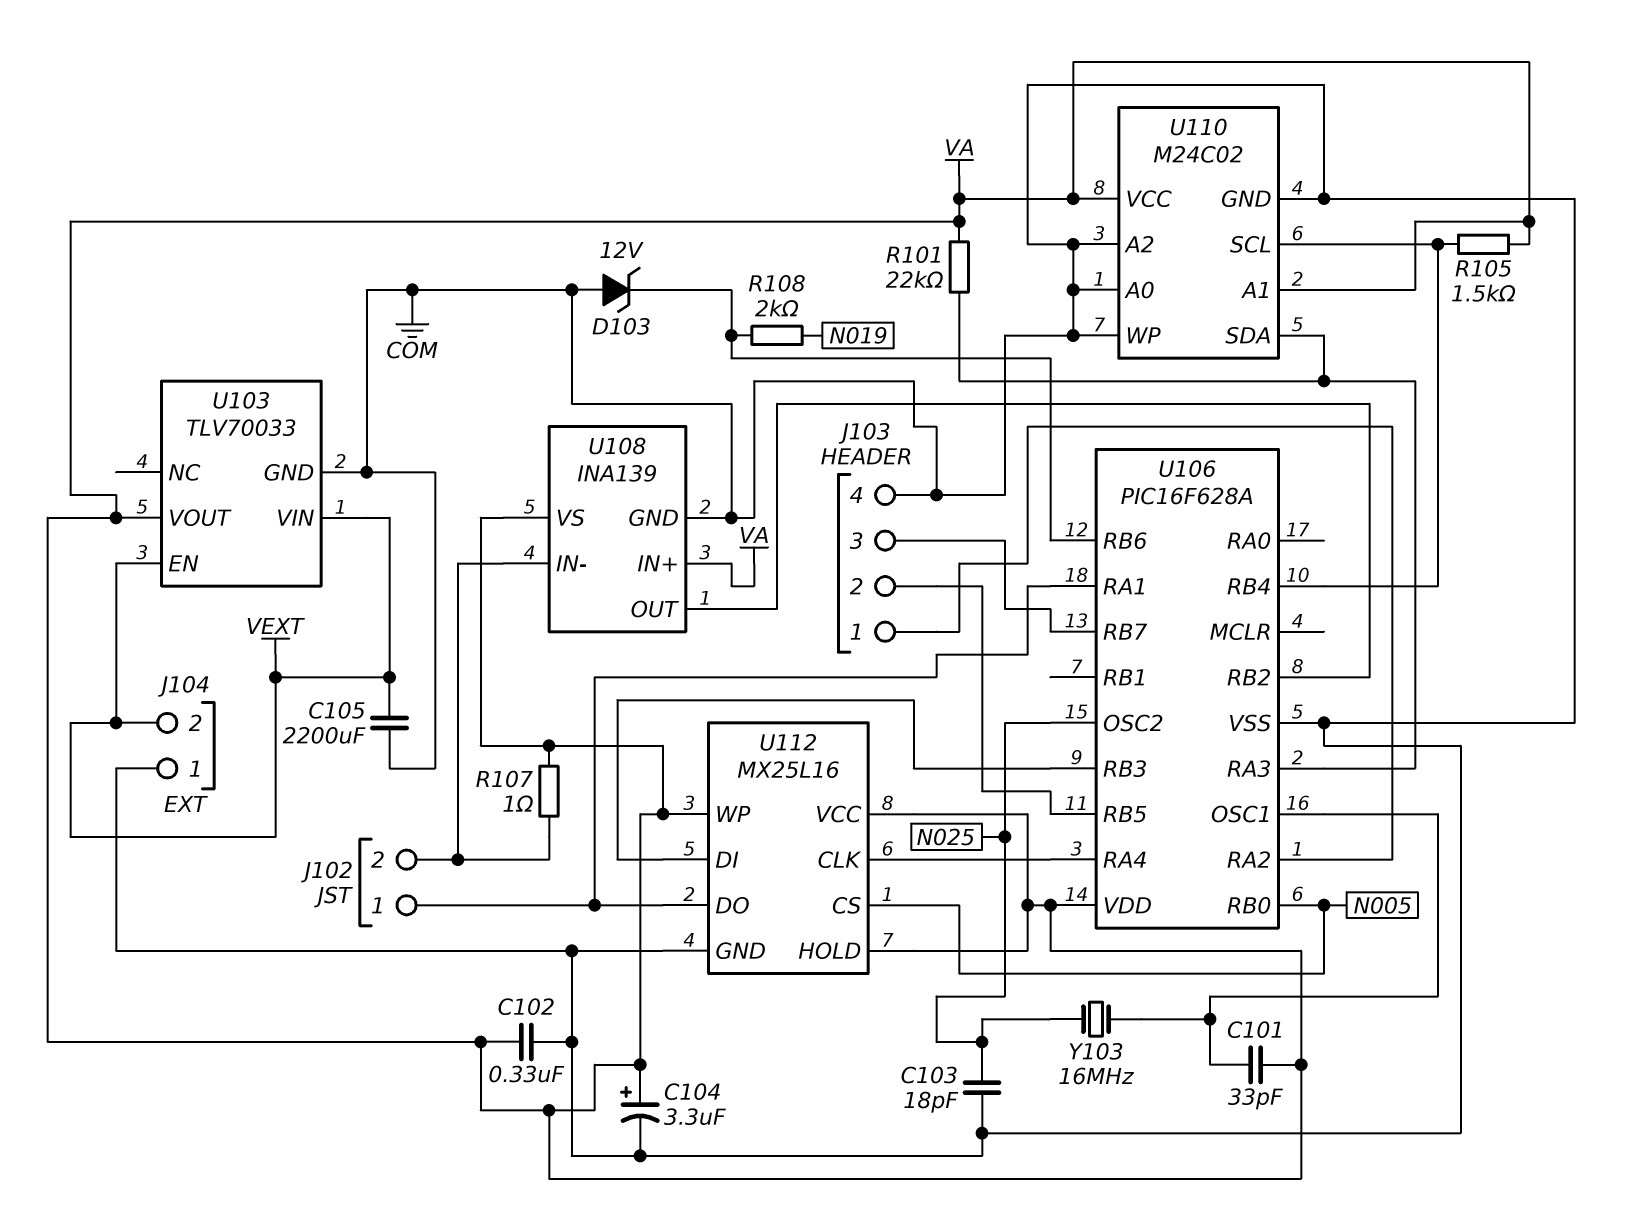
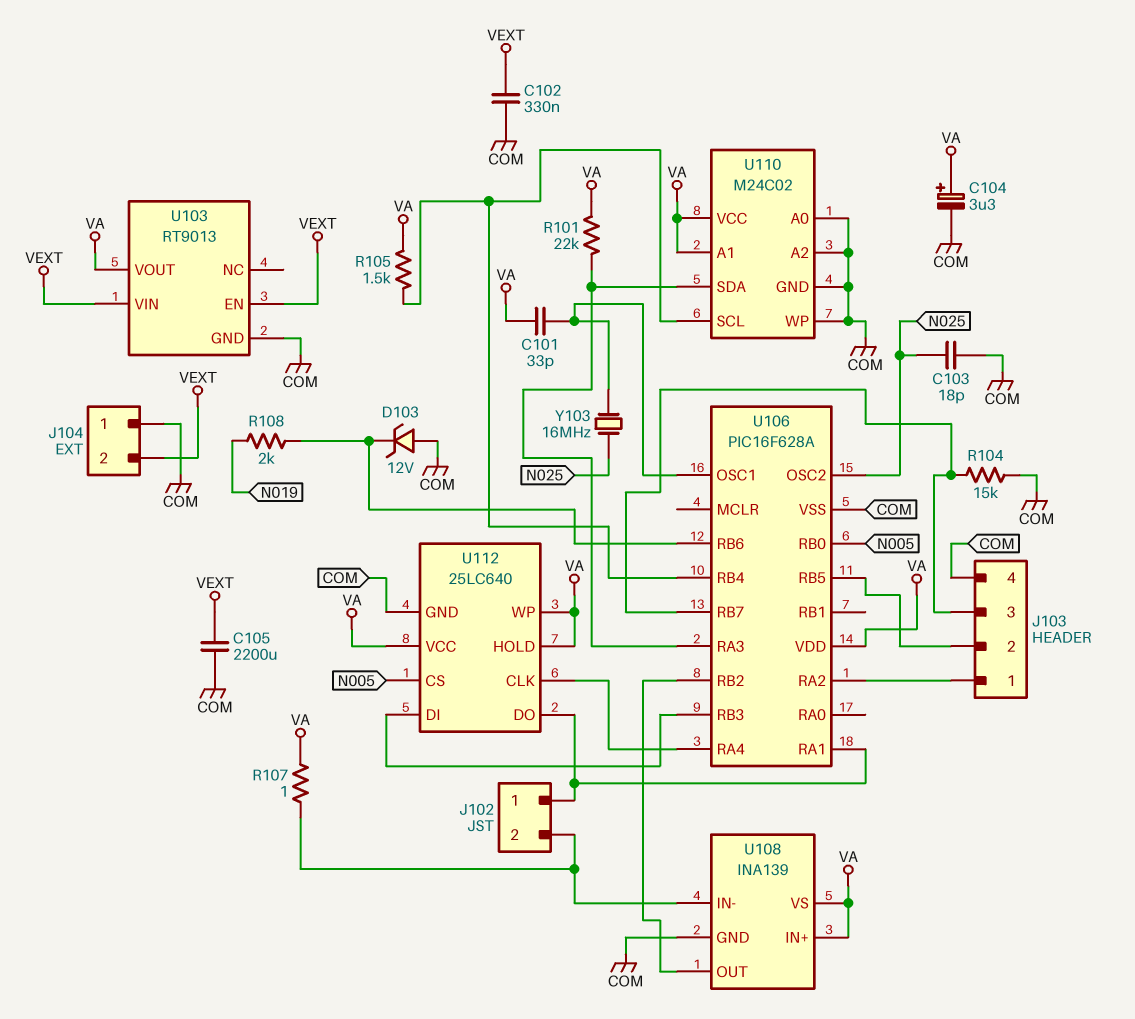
C102: 330nF (COM, VA) -> 330nF (COM, VEXT)
R104: none -> 15k (COM, J103/3)
U103: TLV70033 -> RT9013
U112: MX25L16 -> 25LC640

